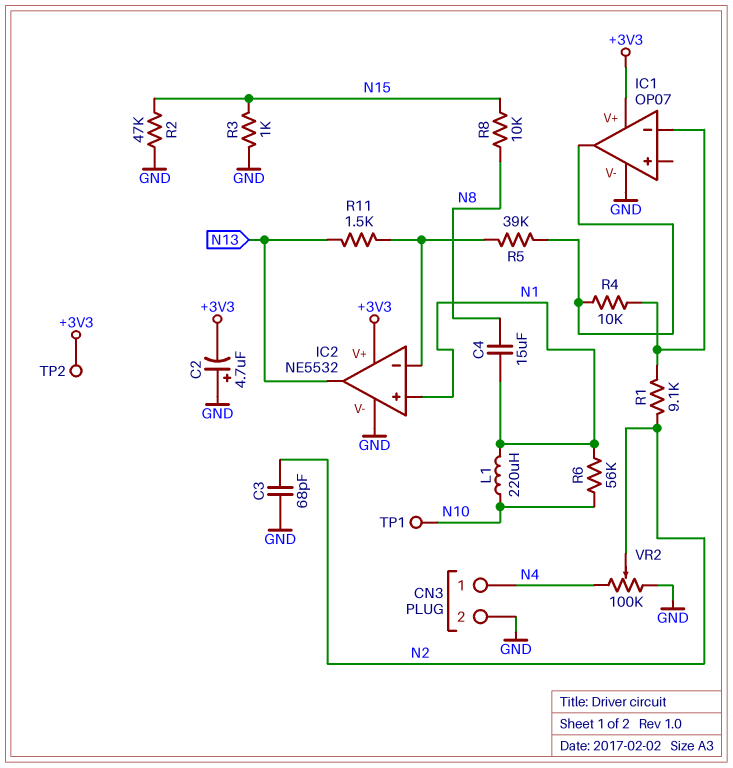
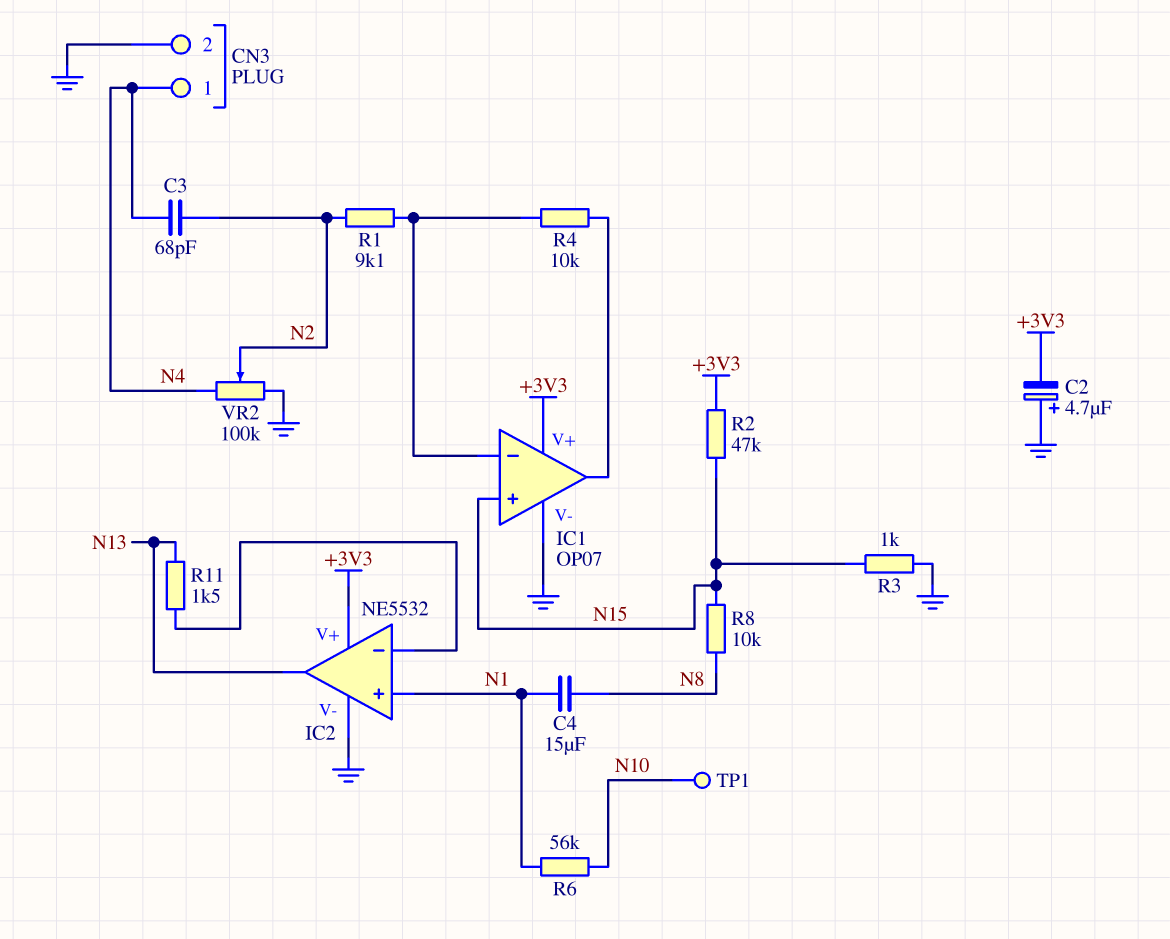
C3: 68pF (GND, N2) -> 68pF (N2, N4)
IC1 pin in+: none -> N15
L1: 220uH (N1, N10) -> none
R2: 47k (GND, N15) -> 47k (+3V3, N15)
R5: 39k (IC1/out, IC2/in-) -> none
TP2: test point (+3V3) -> none

